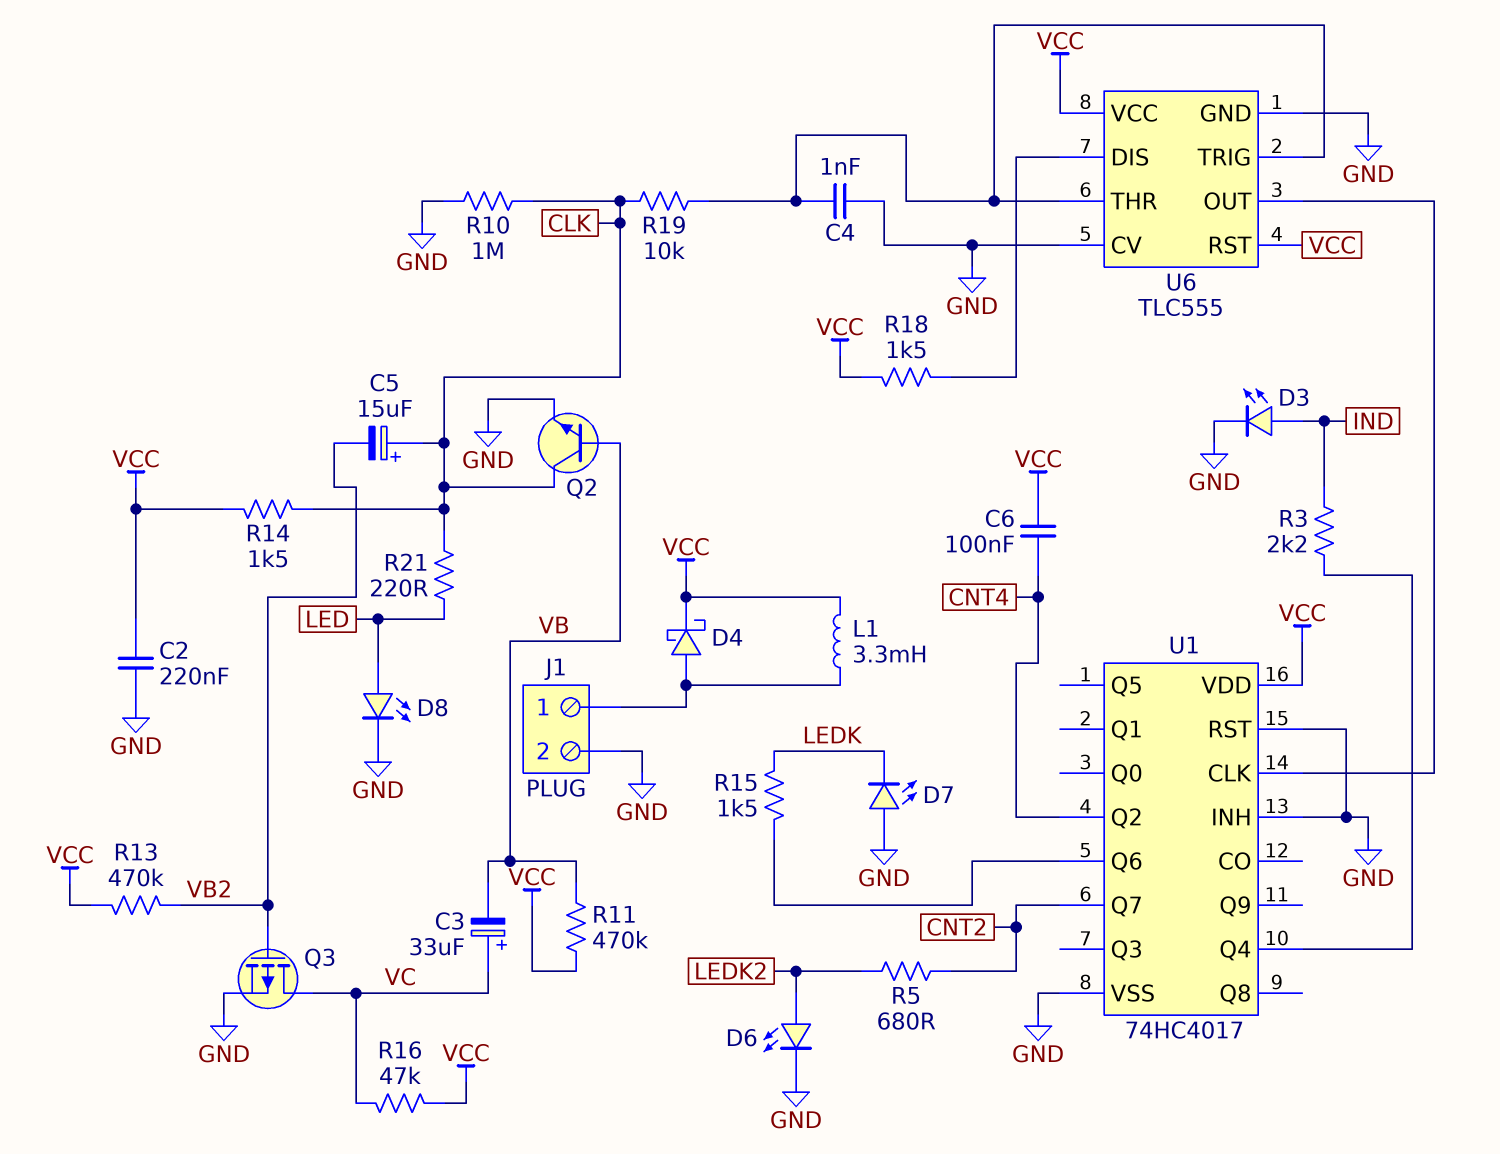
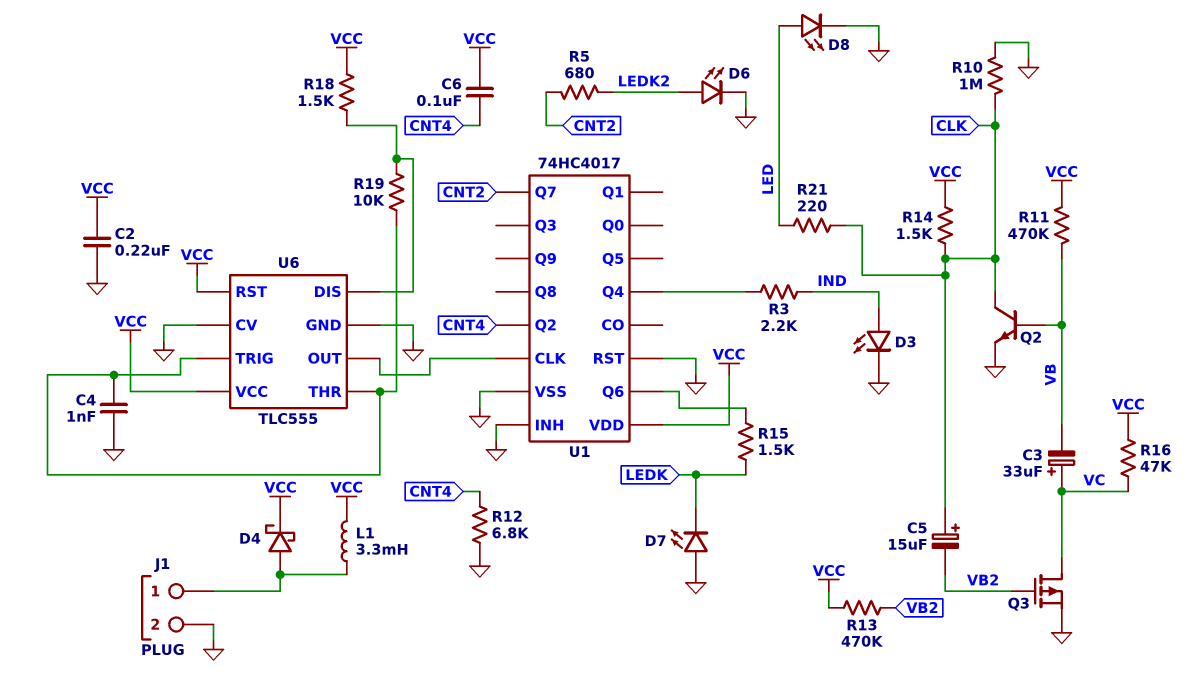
R12: none -> 6.8k (CNT4, GND)
R19: 10k (CLK, U6/THR) -> 10k (U6/DIS, U6/THR)

